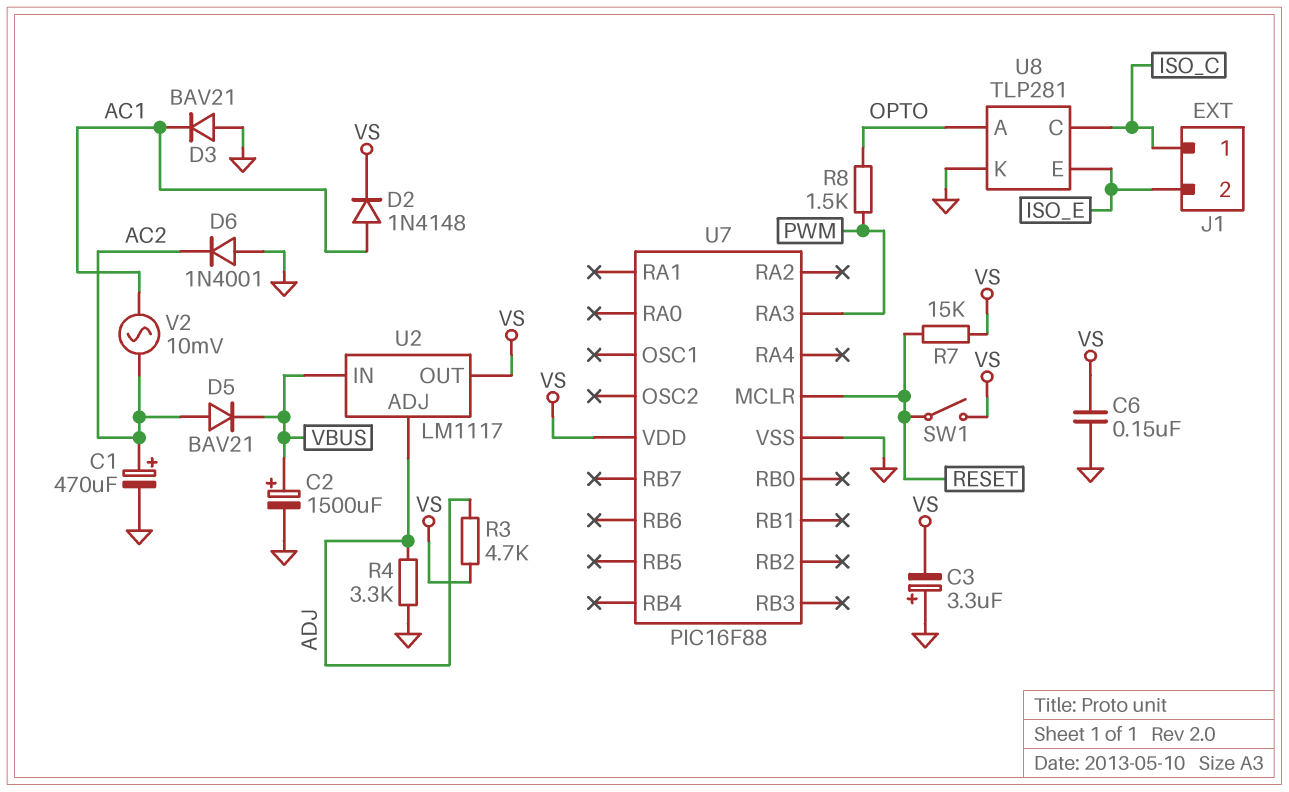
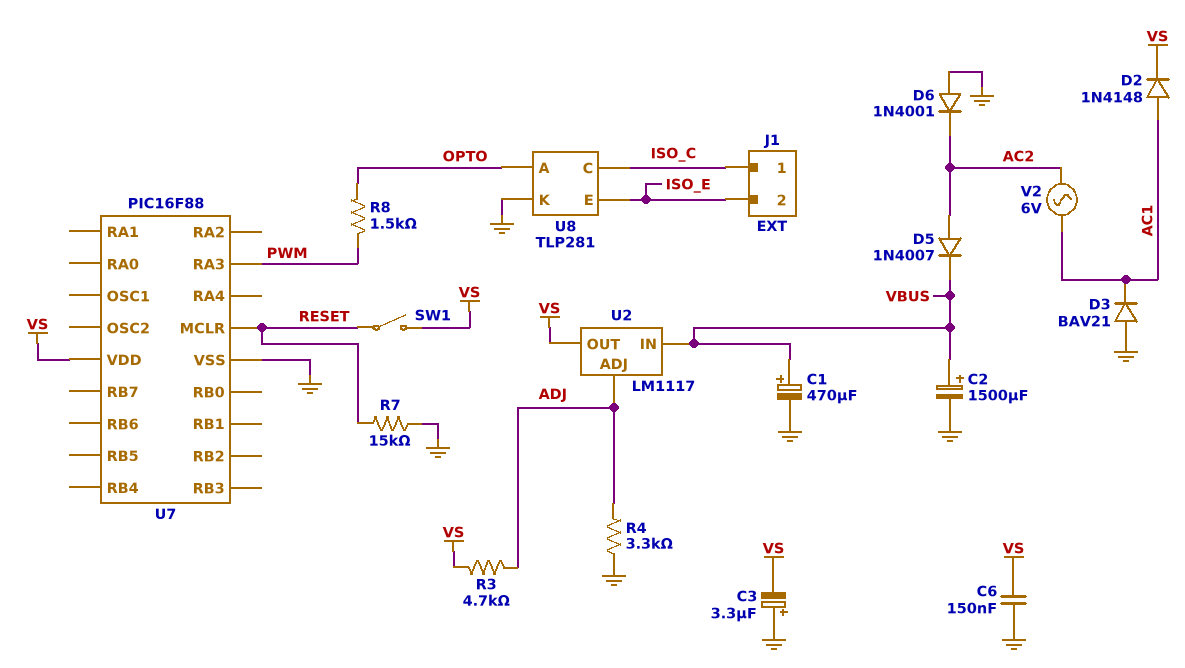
C1: 470uF (plus AC2, minus GND) -> 470uF (plus VBUS, minus GND)
D5: diode BAV21 (A AC2, K VBUS) -> diode 1N4007 (A AC2, K VBUS)
R7: 15k (RESET, VS) -> 15k (GND, RESET)
V2: AC 10mV (AC1, AC2) -> AC 6V (AC1, AC2)

